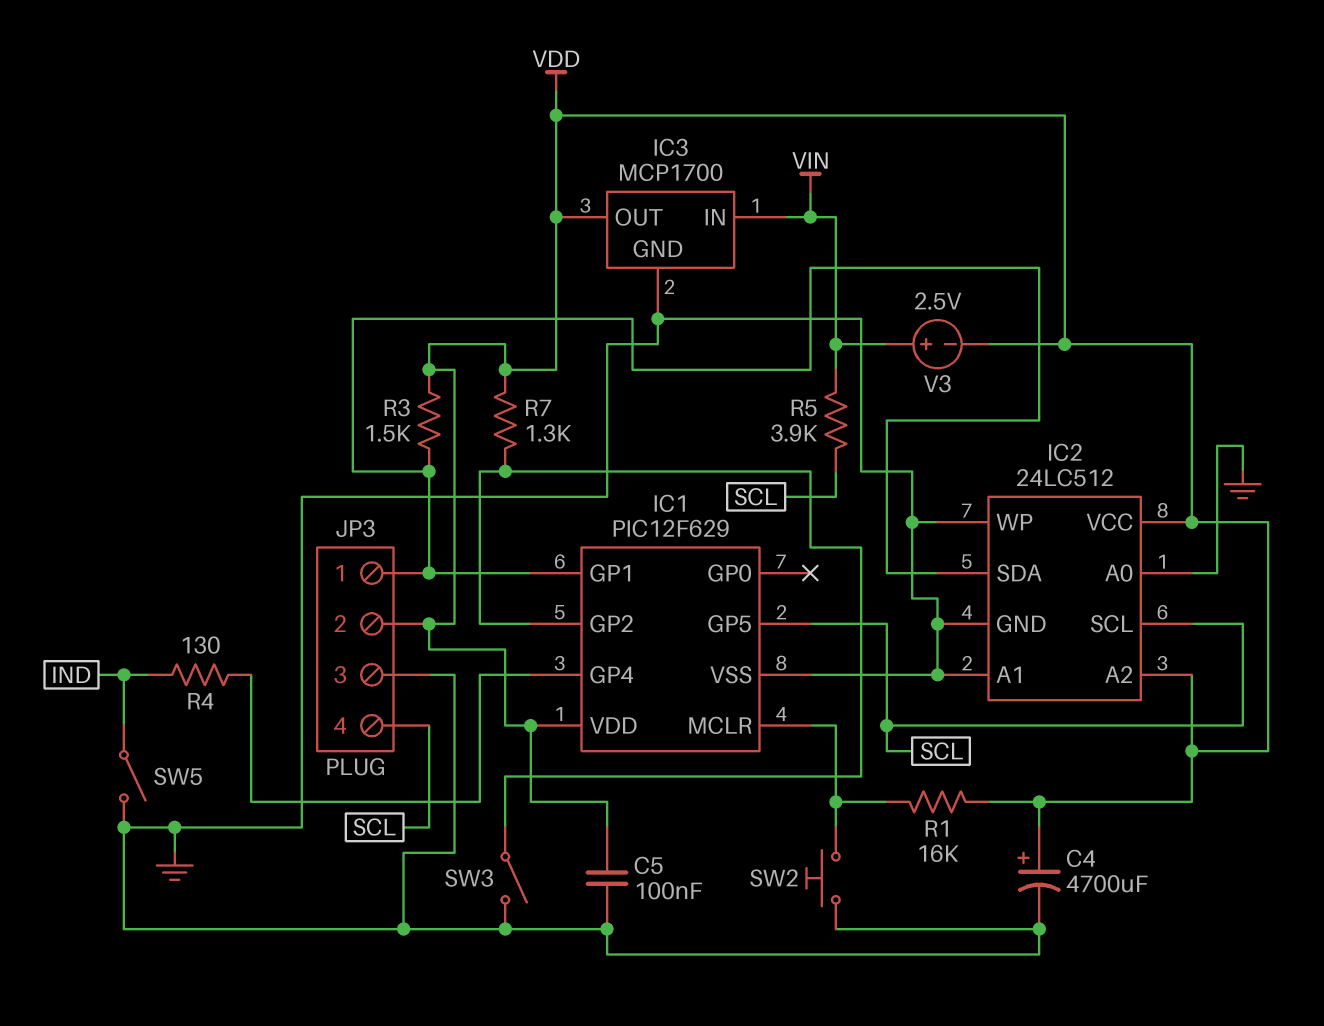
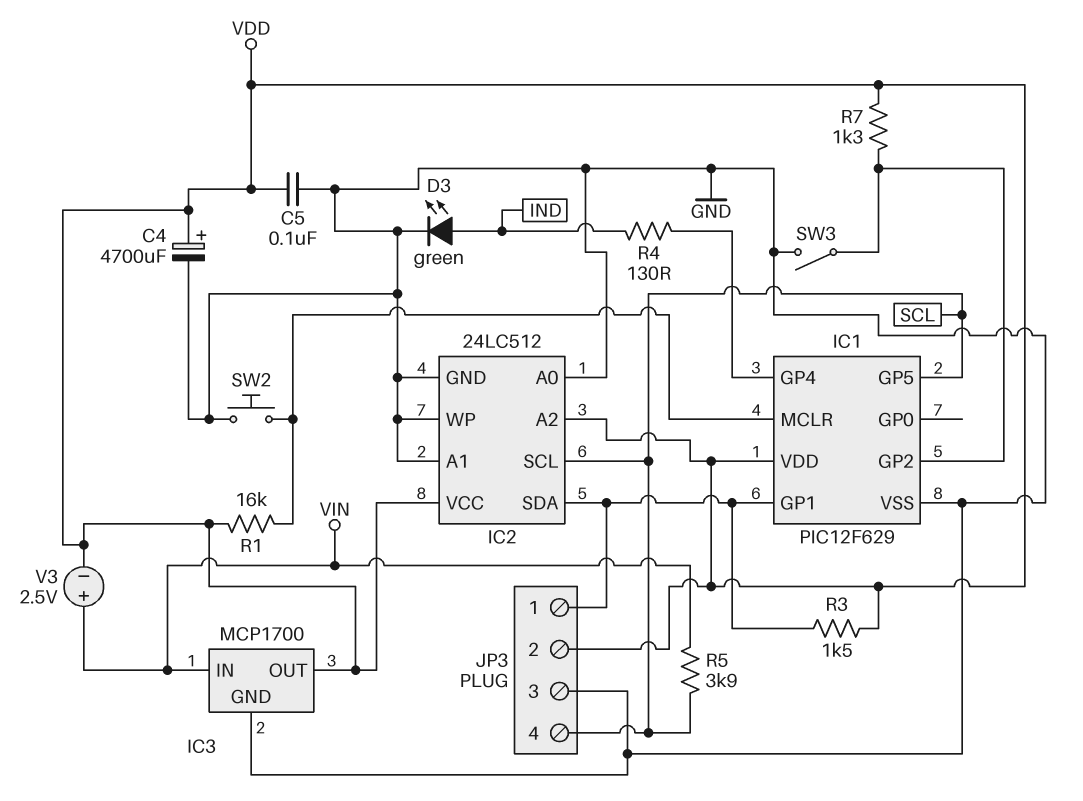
D3: none -> LED green (A IND, K GND)
SW5: switch (GND, IND) -> none

